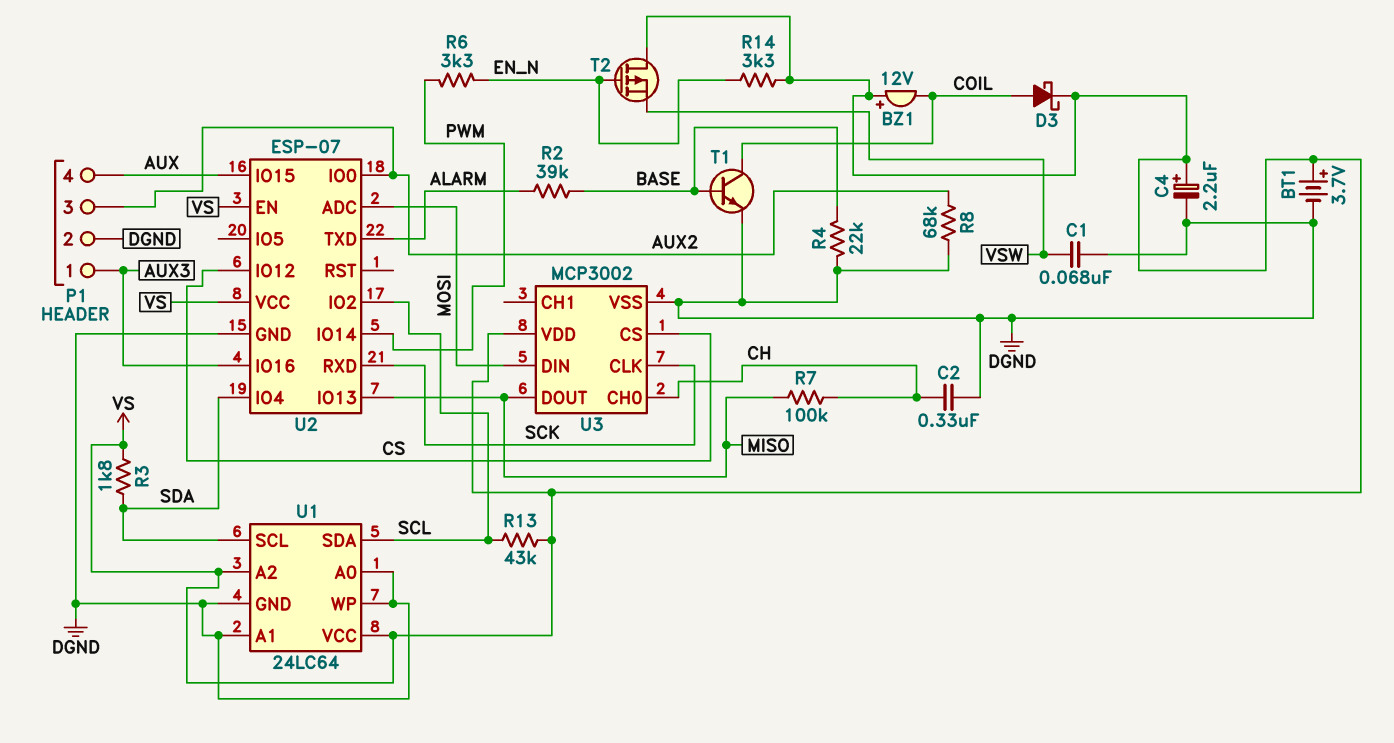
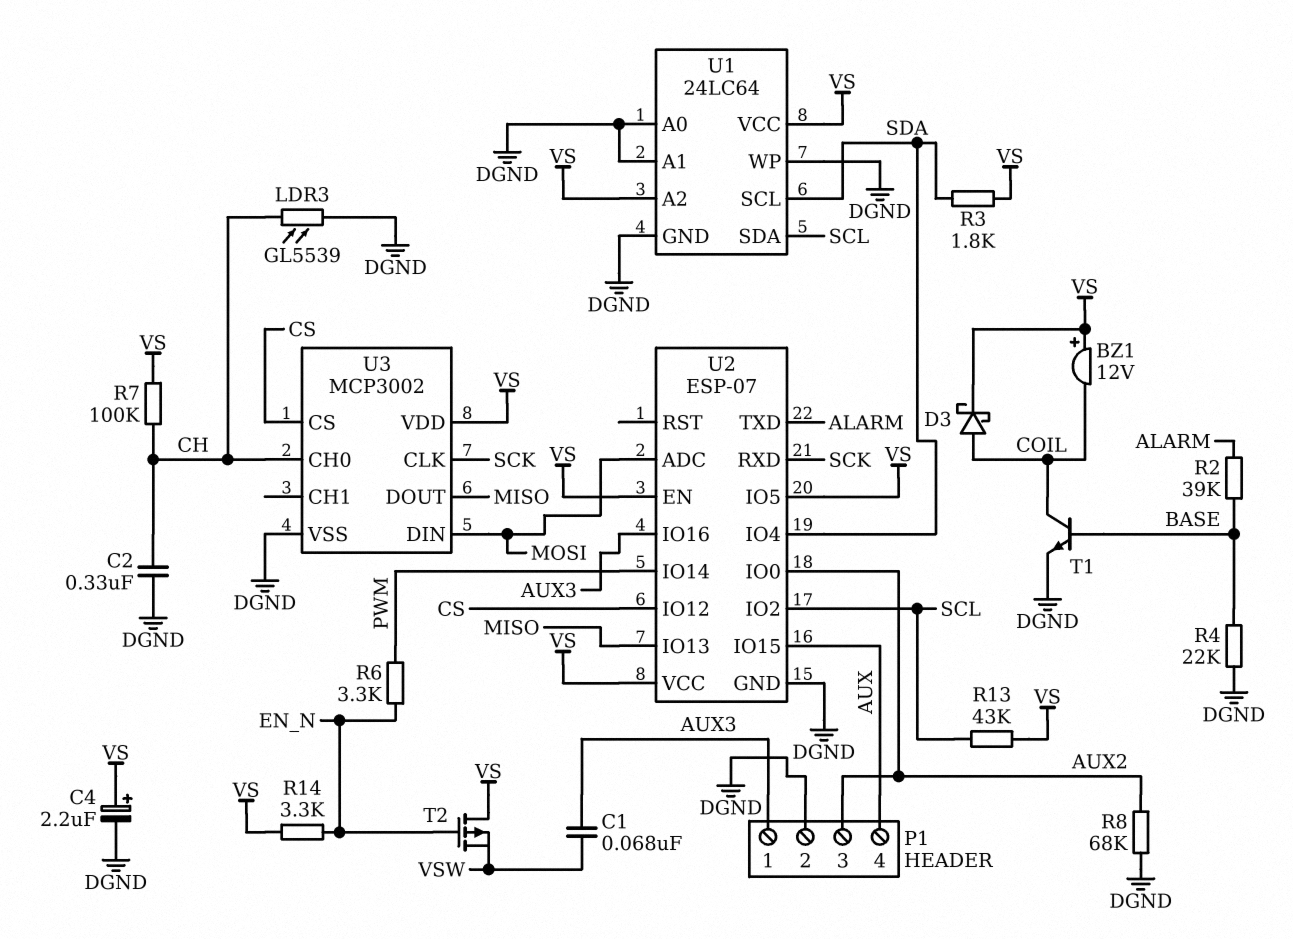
BT1: 3.7V (plus VS, minus DGND) -> none
C1: 68nF (DGND, VSW) -> 68nF (AUX3, VSW)
LDR3: none -> GL5539 (CH, DGND)
R7: 100k (CH, MISO) -> 100k (CH, VS)
U2 pin IO5: none -> VS

